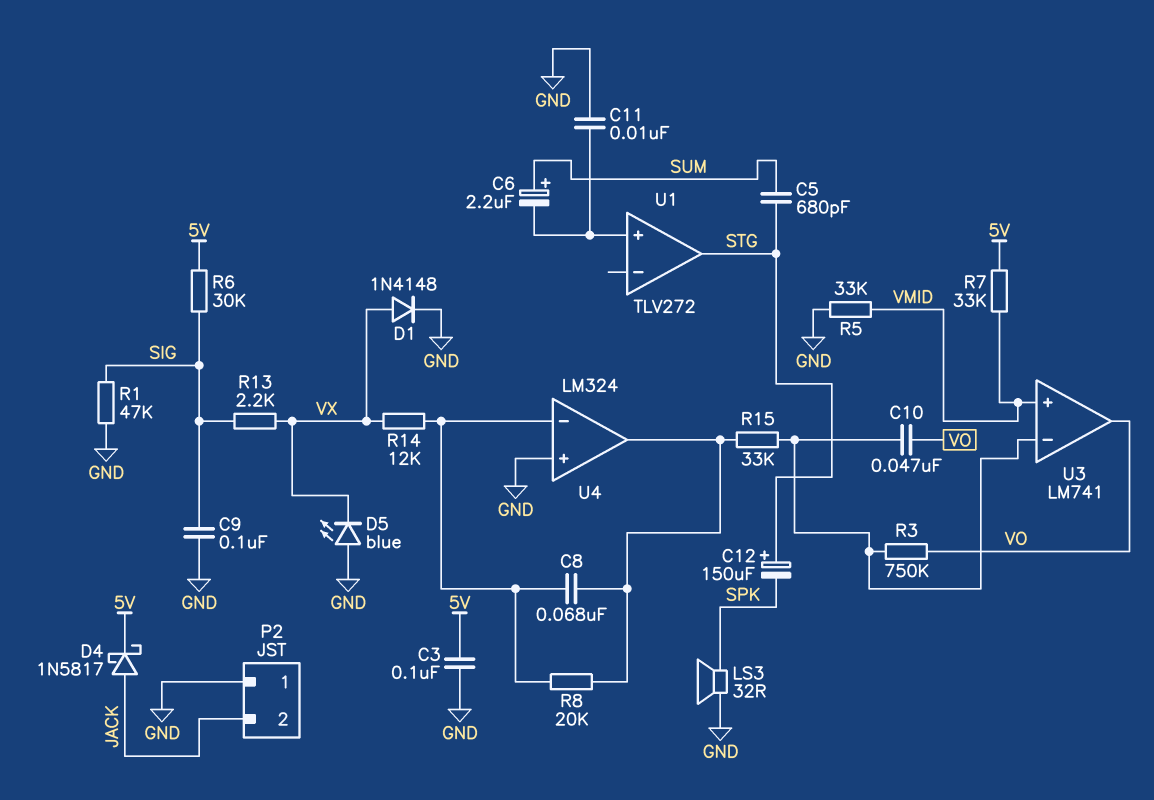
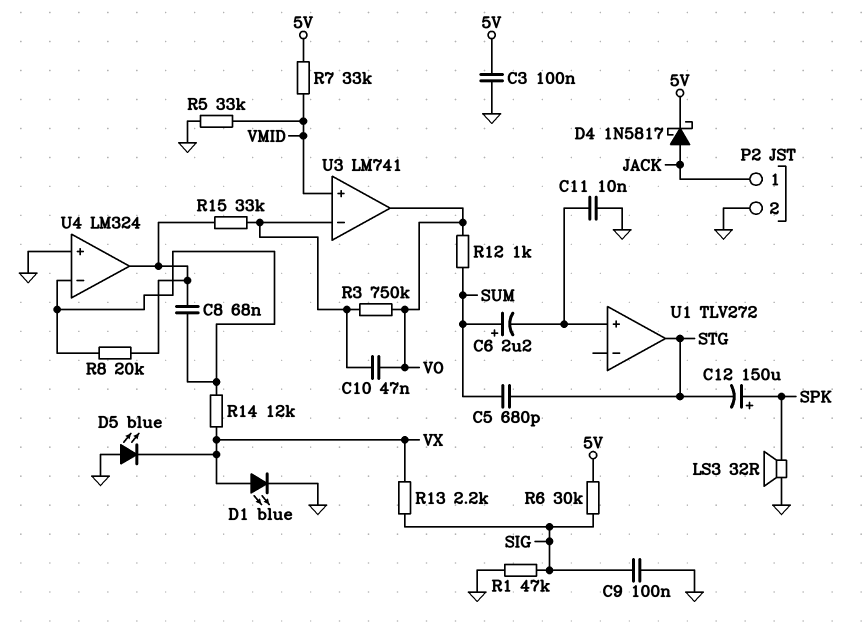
C12: 150uF (plus STG, minus SPK) -> 150uF (plus SPK, minus STG)
D1: diode 1N4148 (A VX, K GND) -> LED blue (A VX, K GND)
P2 pin 1: GND -> JACK
P2 pin 2: JACK -> GND
R12: none -> 1k (SUM, VO)

